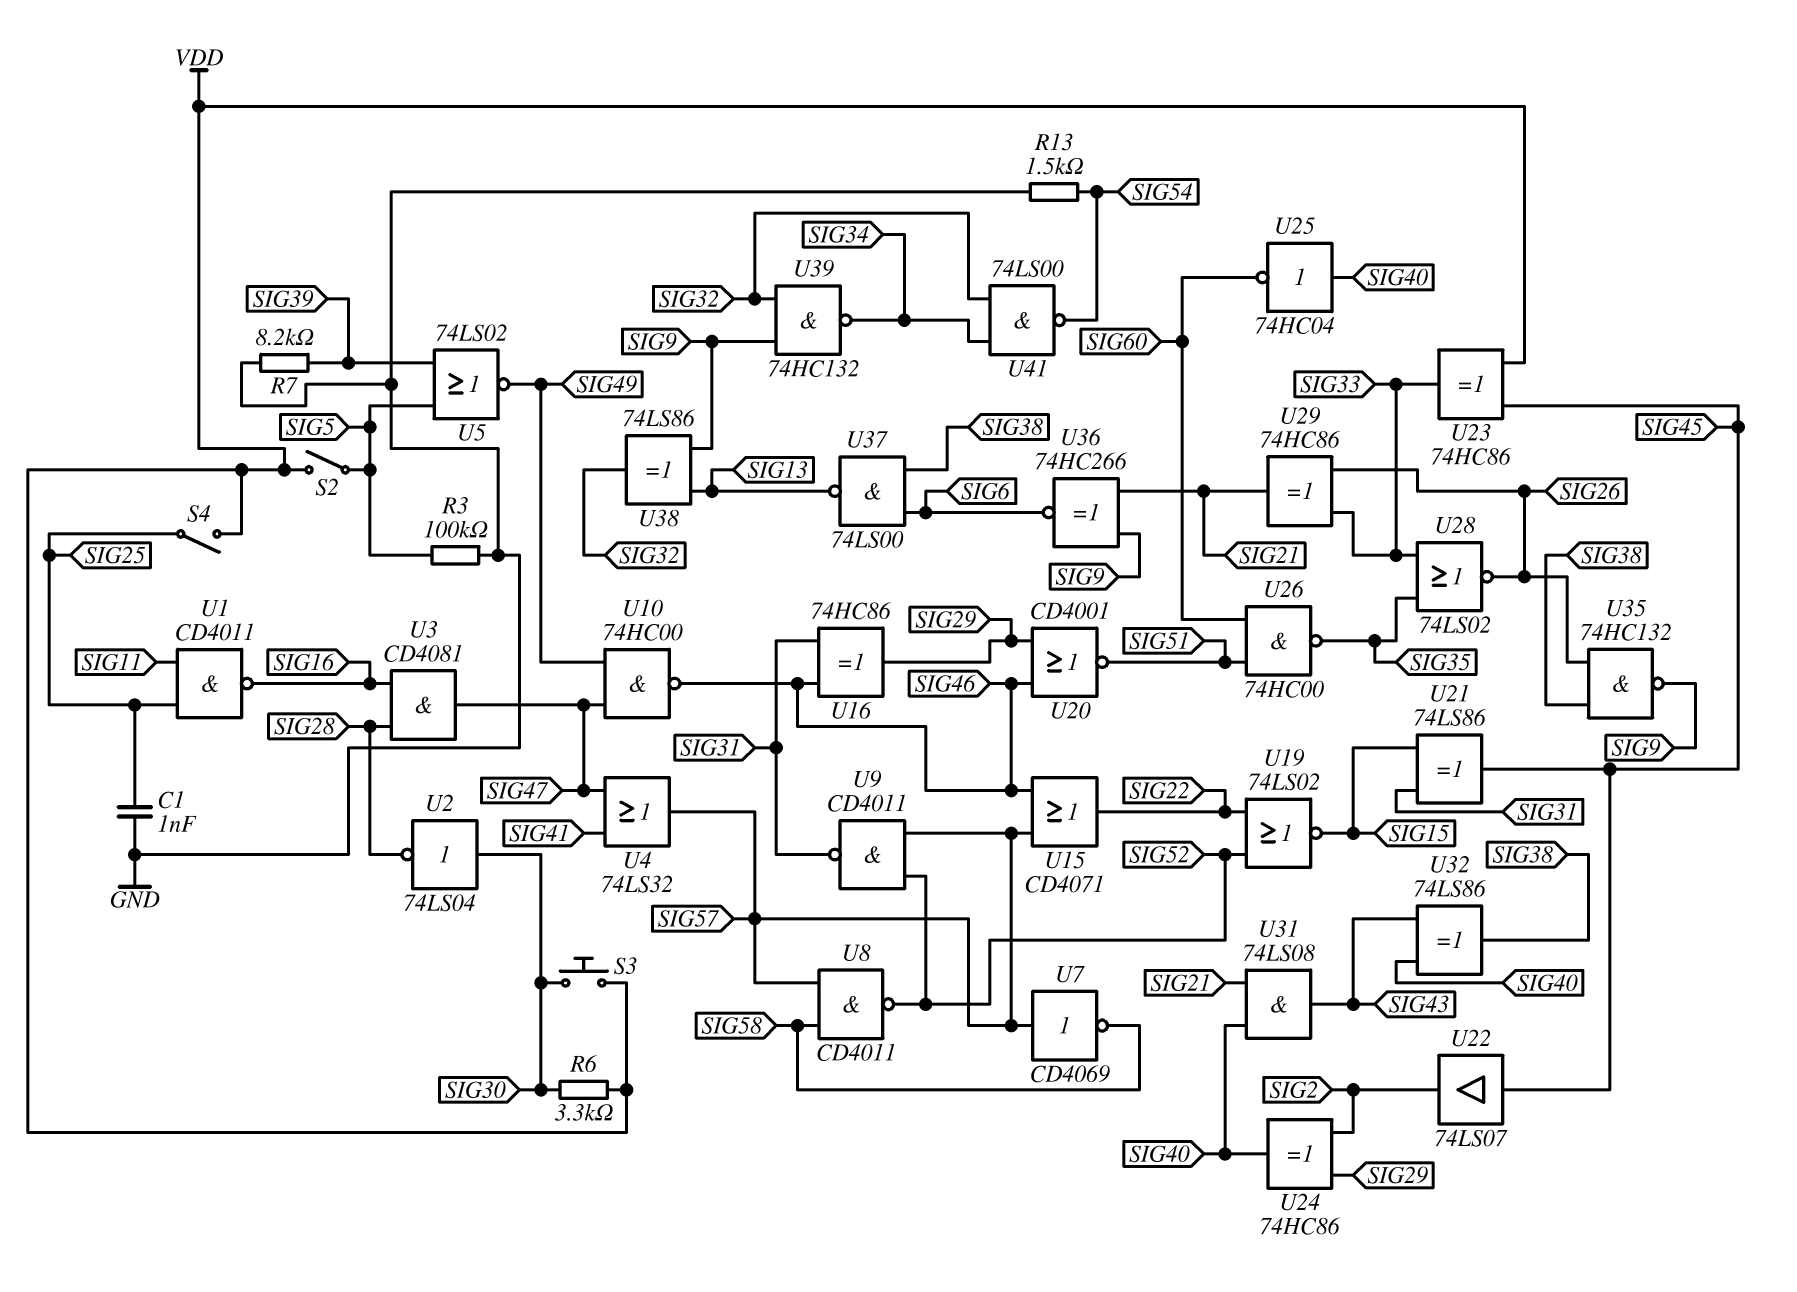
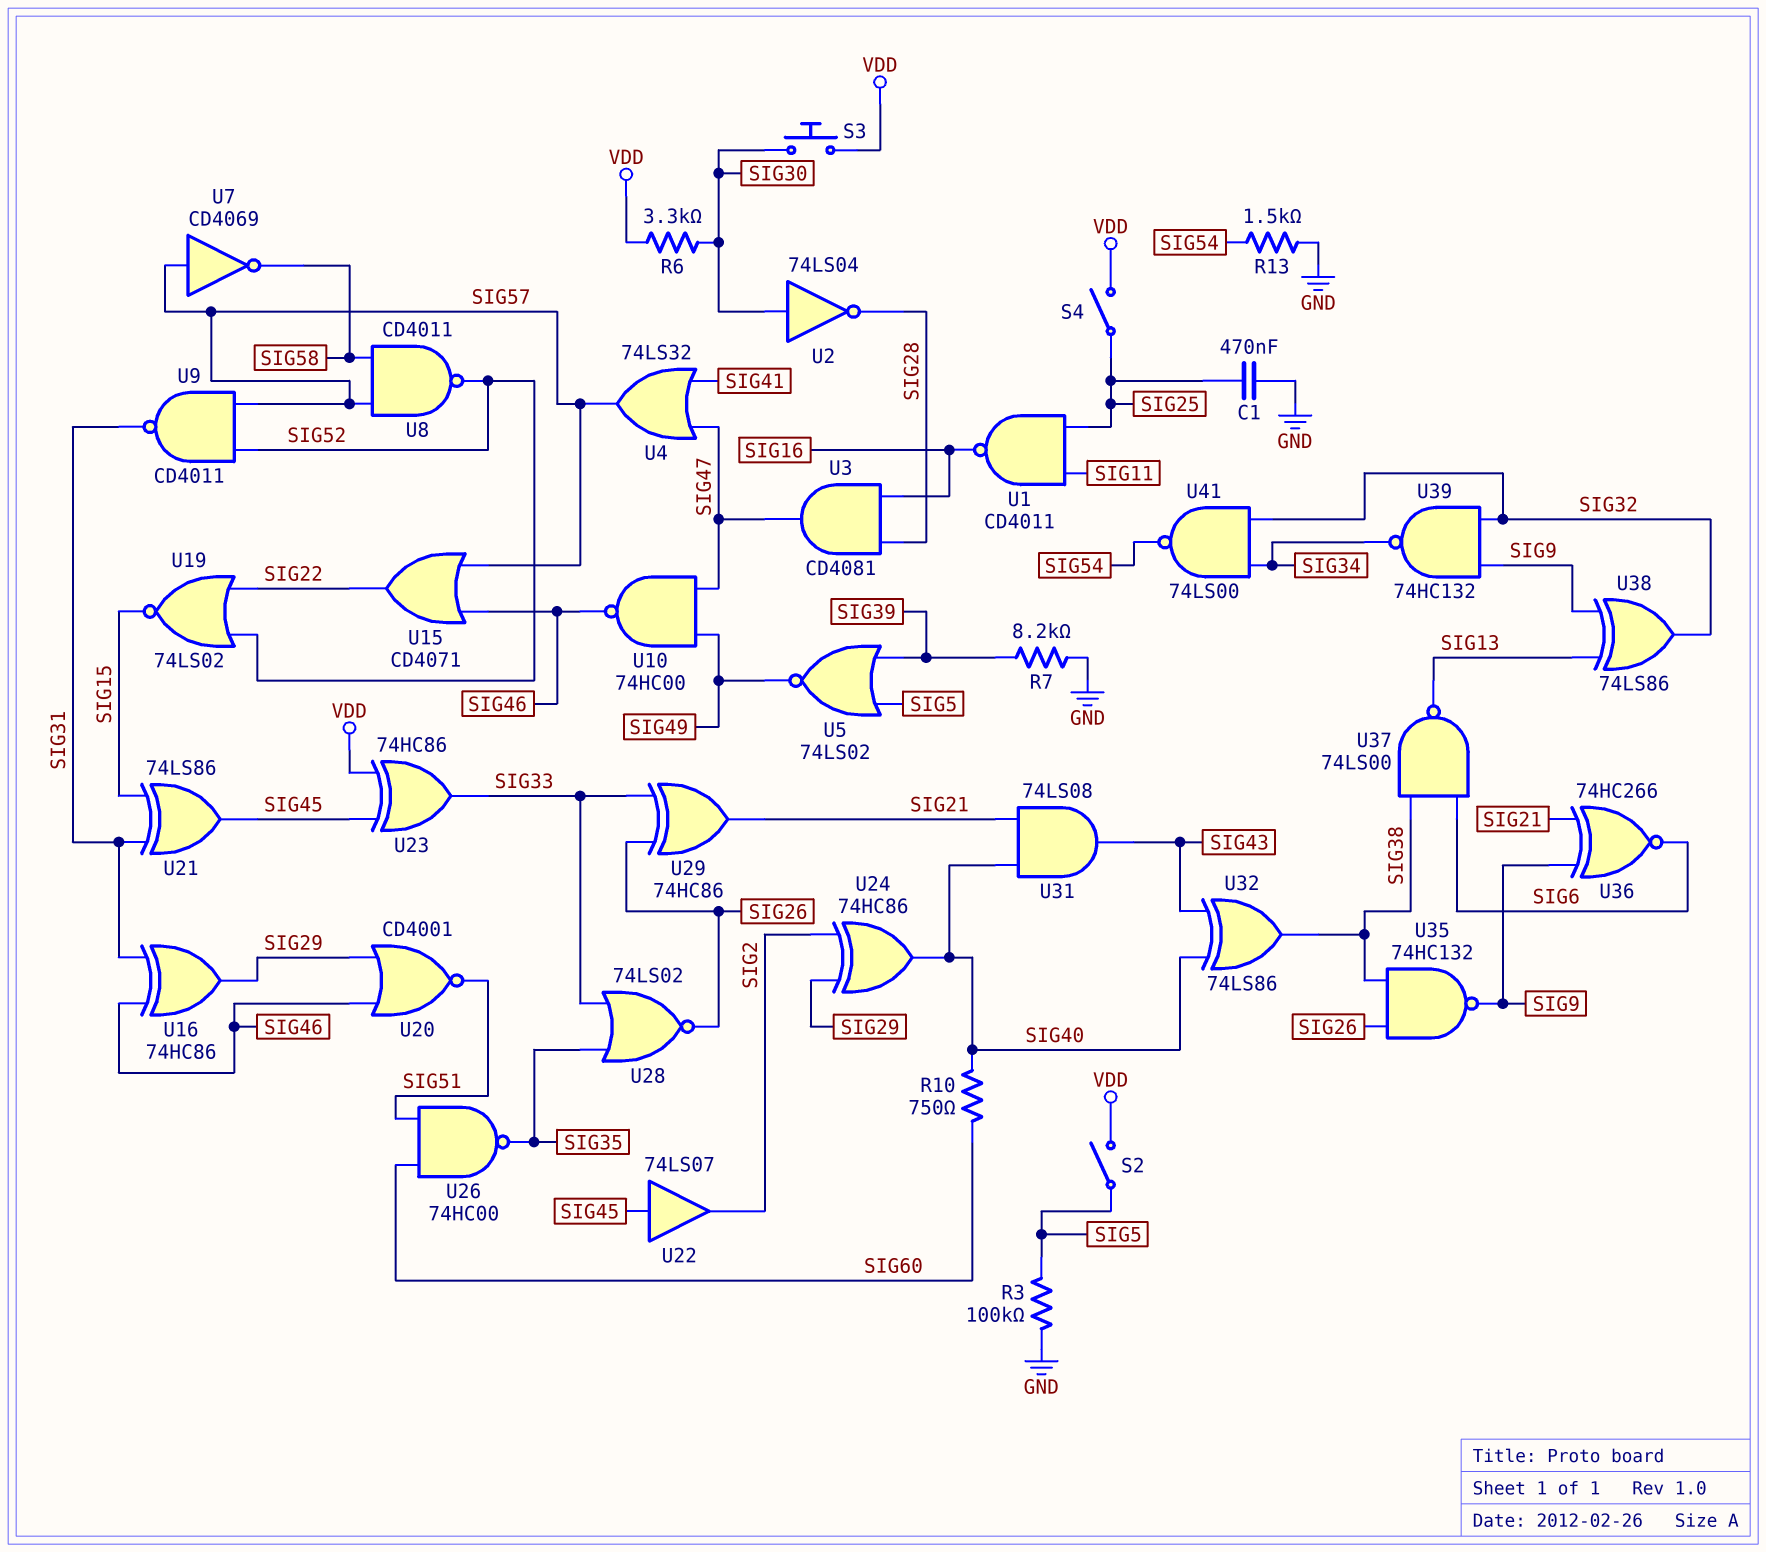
C1: 1nF (GND, SIG25) -> 470nF (GND, SIG25)
R10: none -> 750 (SIG40, SIG60)
U25: NOT 74HC04 (in SIG40, out SIG60) -> none

